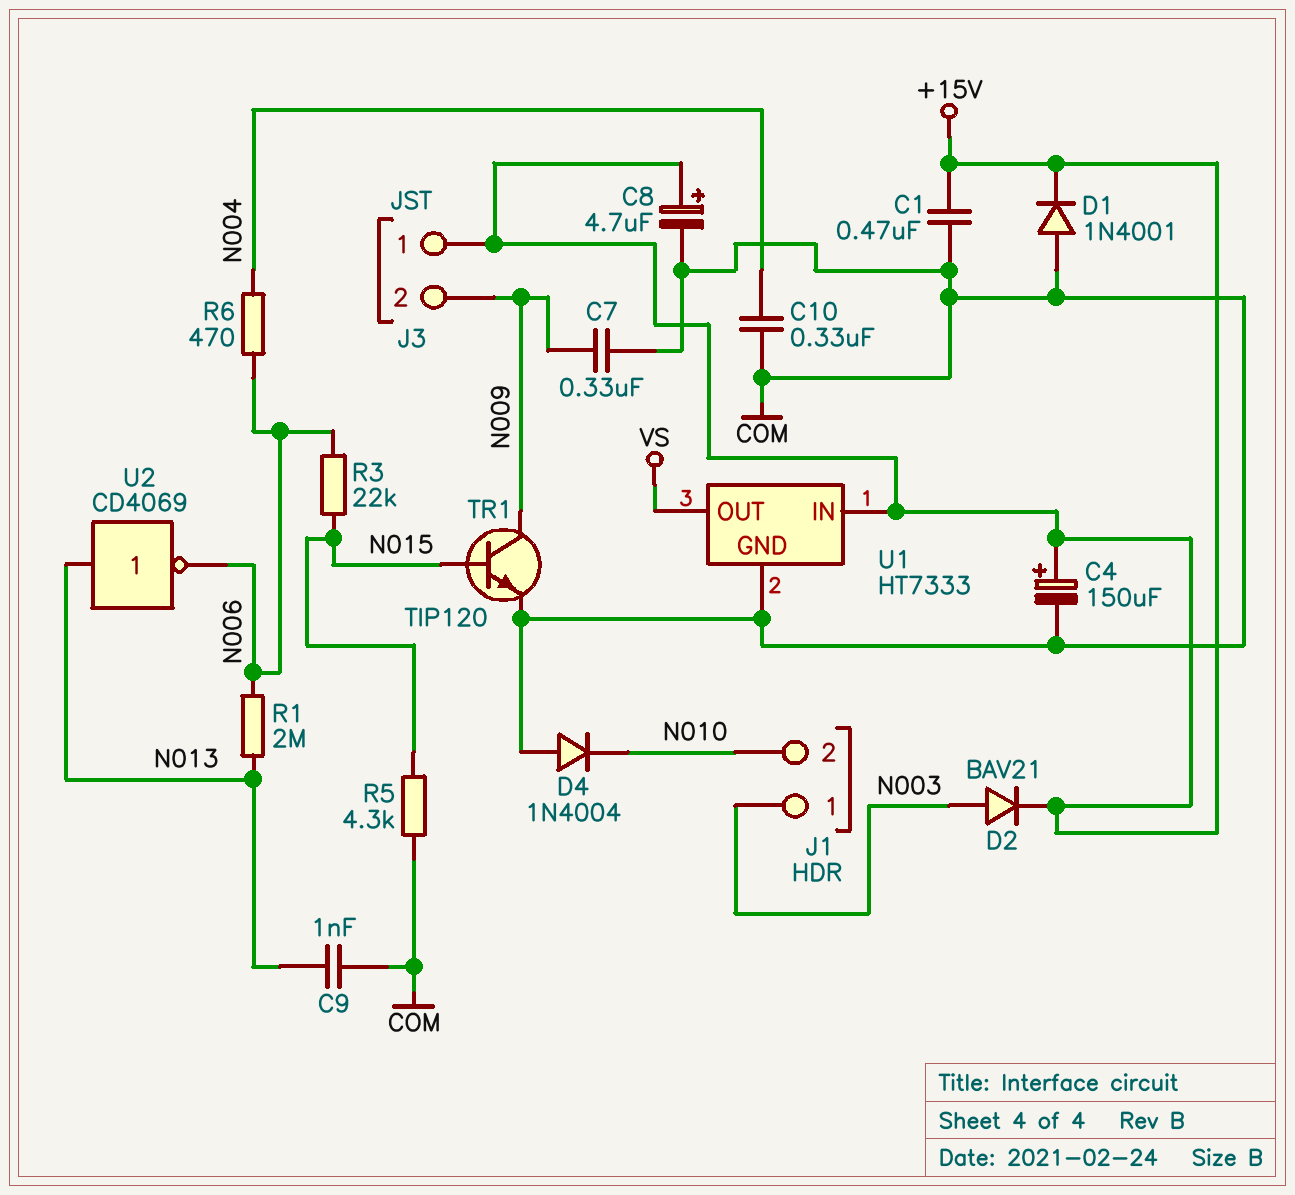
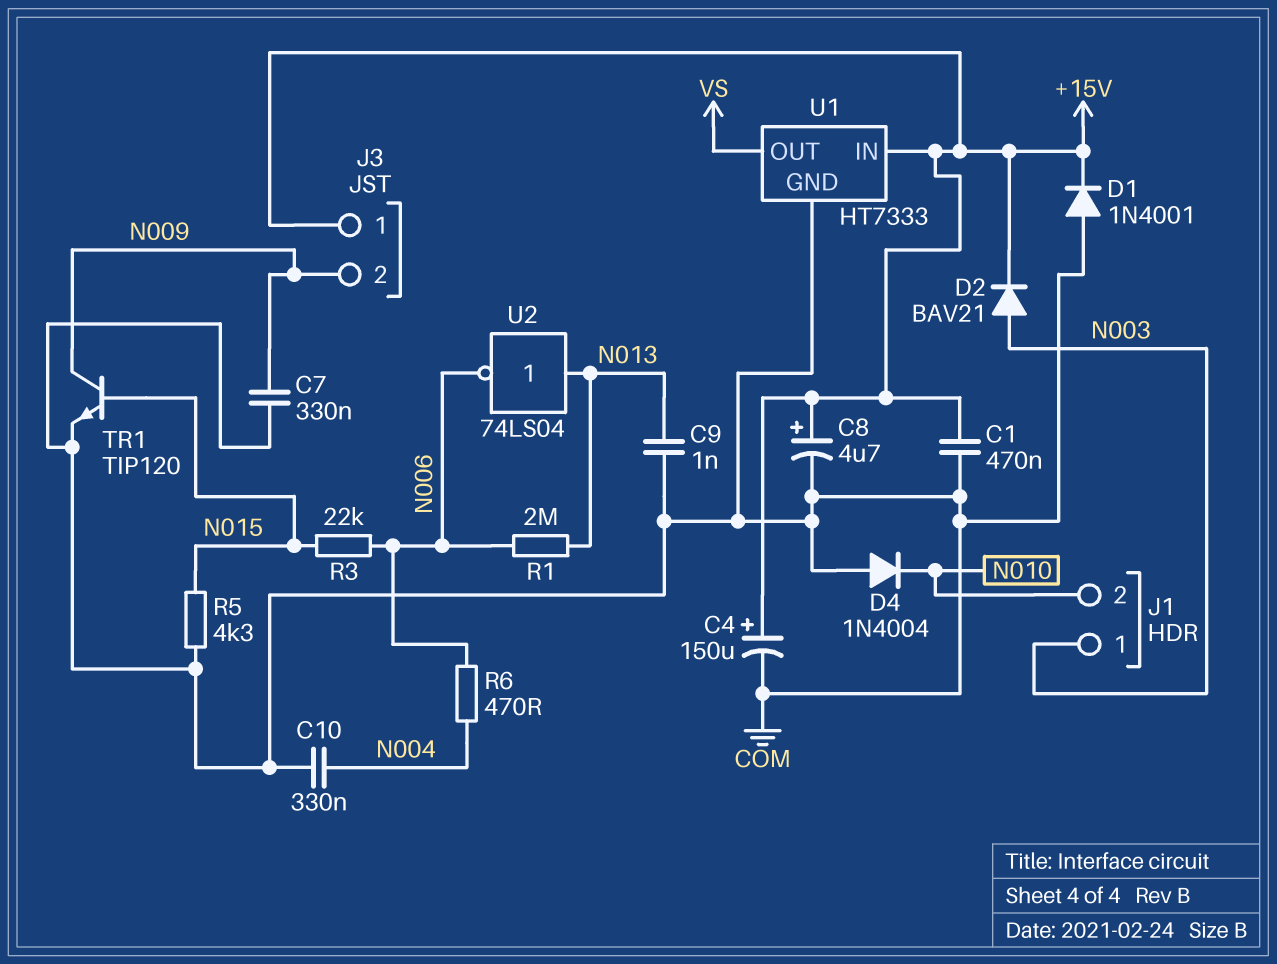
U2: NOT CD4069 (in N013, out N006) -> NOT 74LS04 (in N013, out N006)

